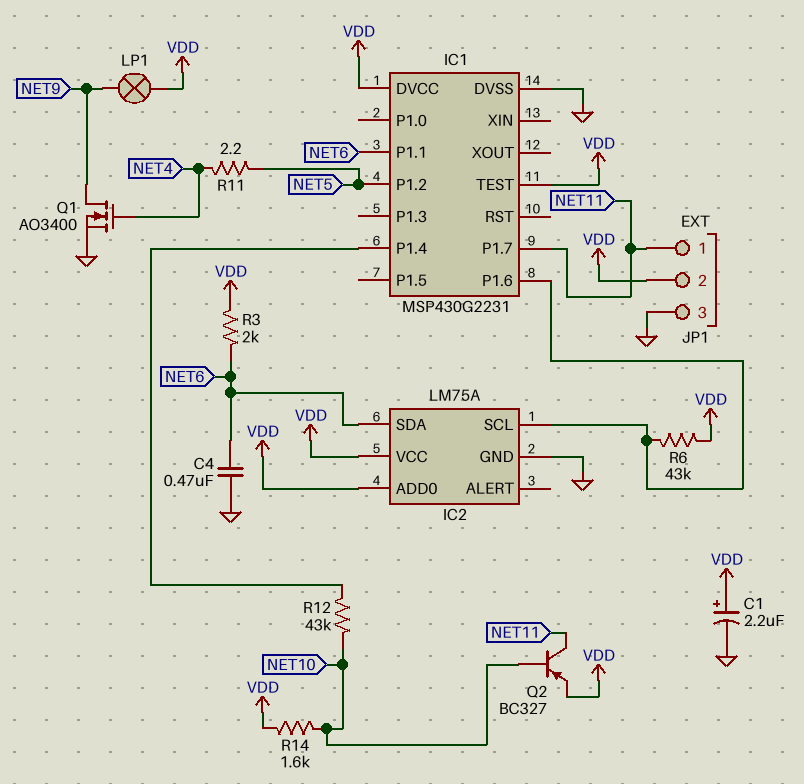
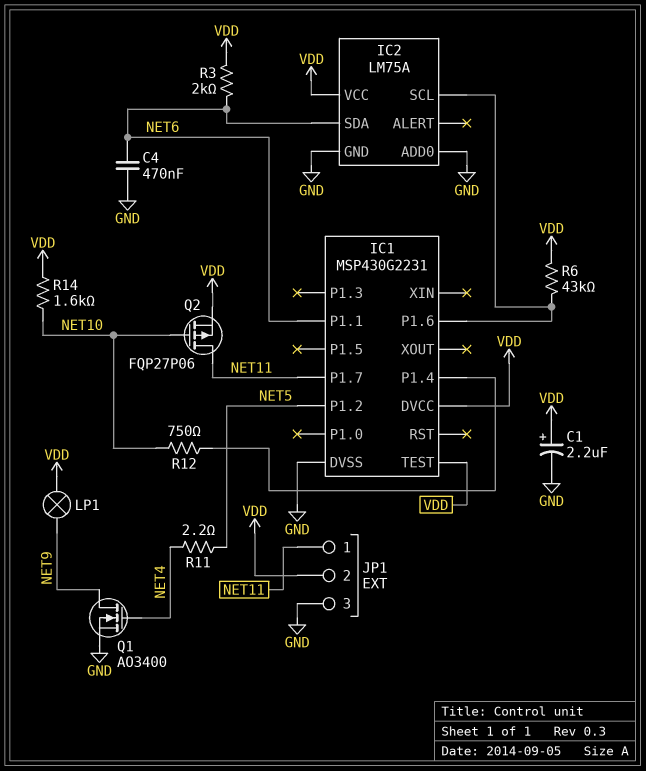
IC2 pin ADD0: VDD -> GND
Q2: PNP BC327 (B NET10, C NET11, E VDD) -> PMOS FQP27P06 (G NET10, D NET11, S VDD)
R12: 43k (IC1/P1.4, NET10) -> 750 (IC1/P1.4, NET10)

